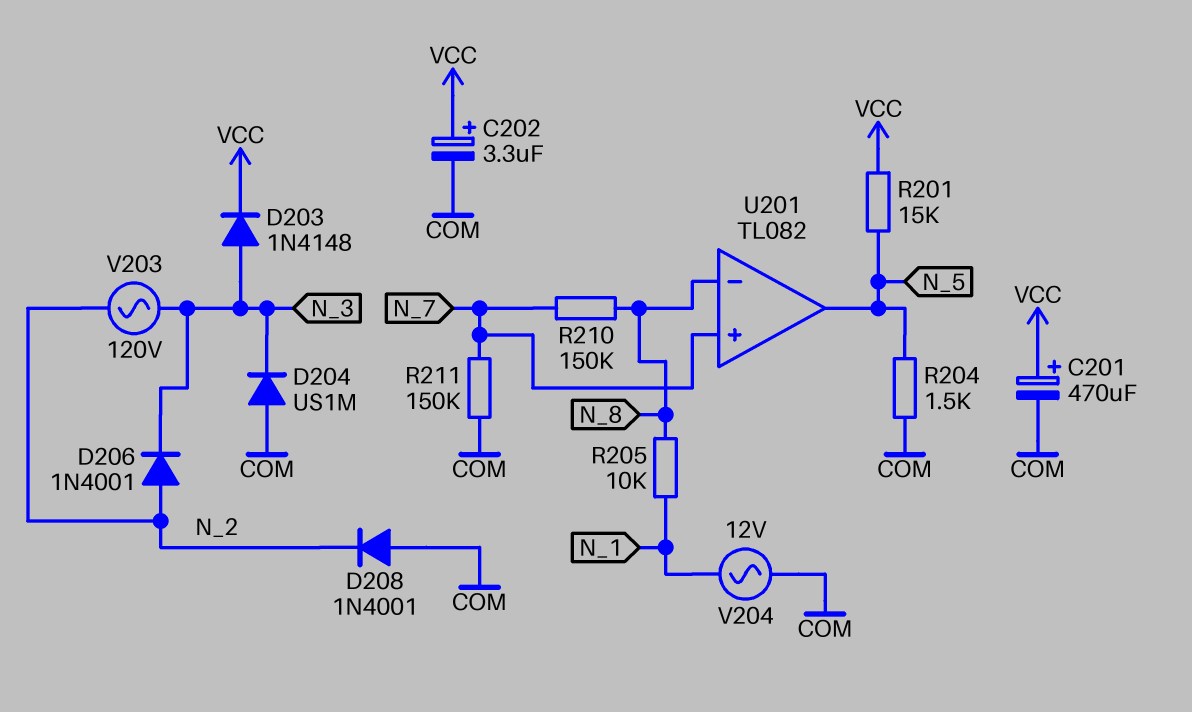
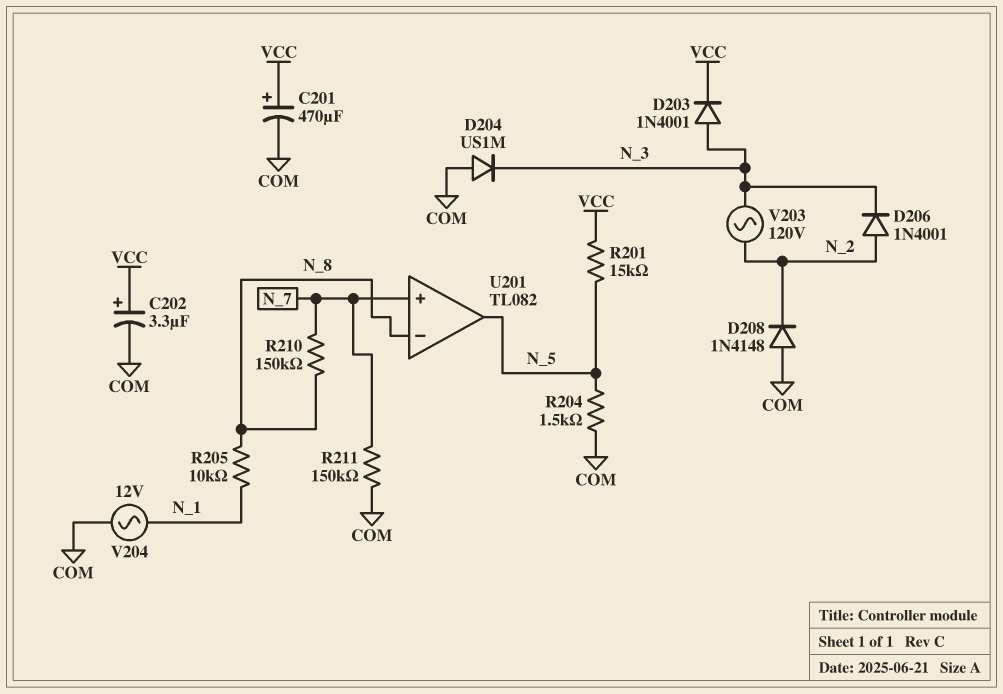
D203: diode 1N4148 (A N_3, K VCC) -> diode 1N4001 (A N_3, K VCC)
D208: diode 1N4001 (A COM, K N_2) -> diode 1N4148 (A COM, K N_2)

